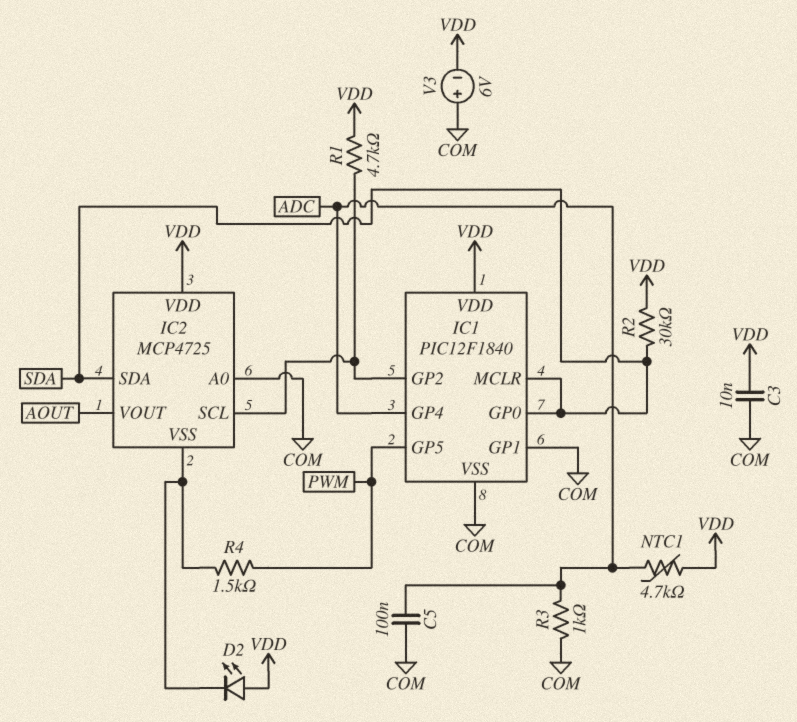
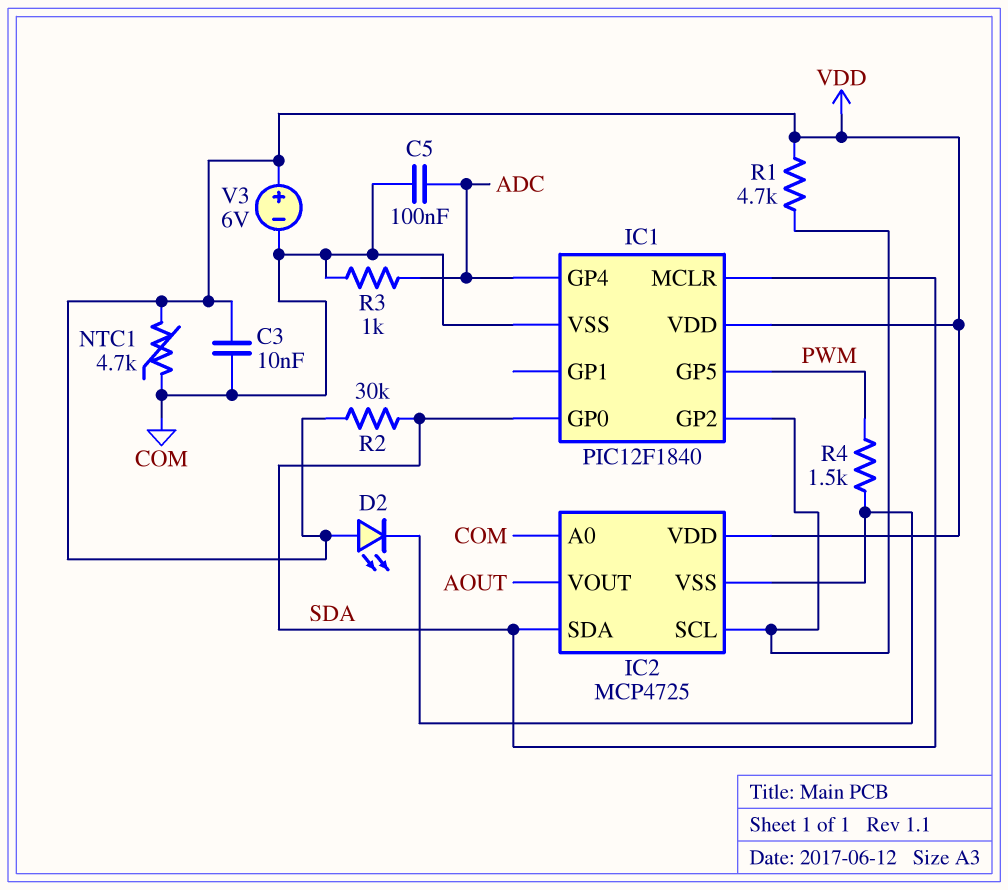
IC1 pin GP1: COM -> none
NTC1: 4.7k (ADC, VDD) -> 4.7k (COM, VDD)
V3: 6V (plus COM, minus VDD) -> 6V (plus VDD, minus COM)

